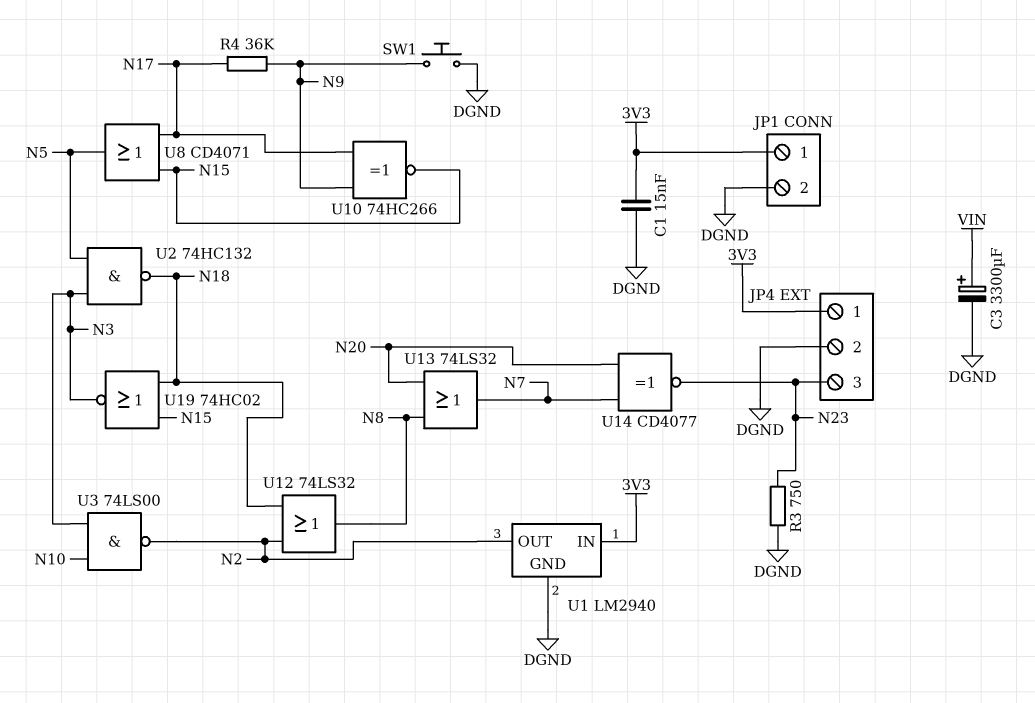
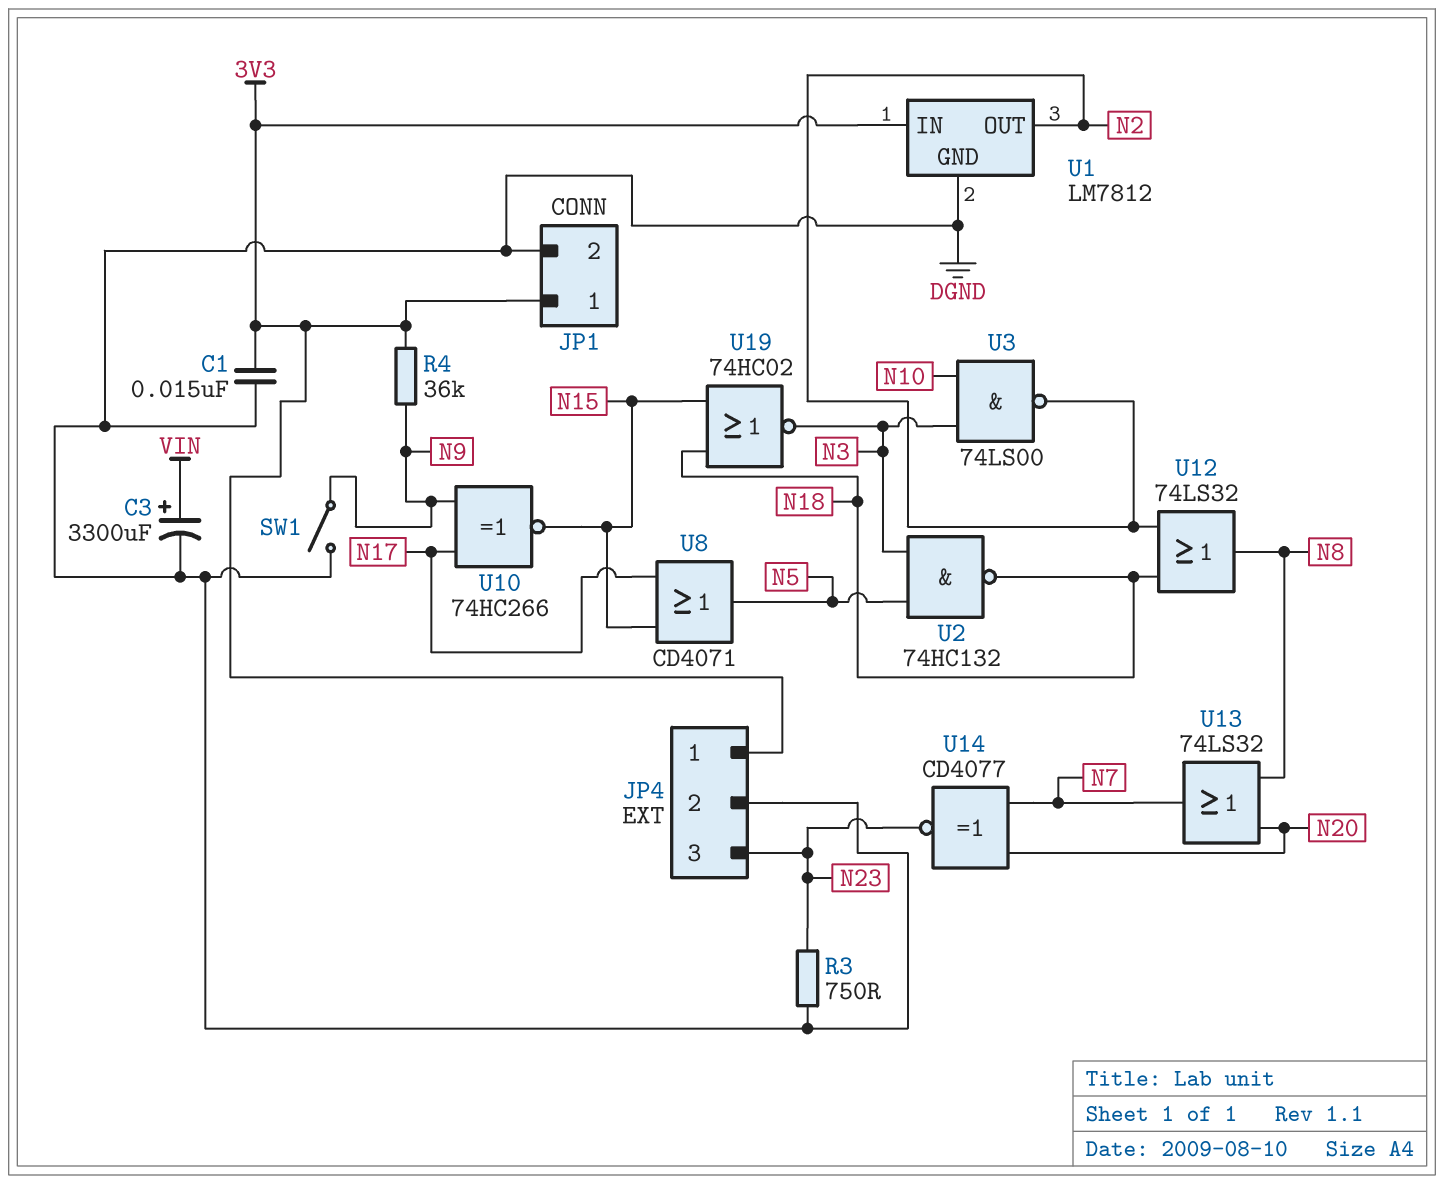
R4: 36k (N9, N17) -> 36k (3V3, N9)
SW1: button (DGND, N9) -> switch (DGND, N9)
U1: LM2940 -> LM7812

